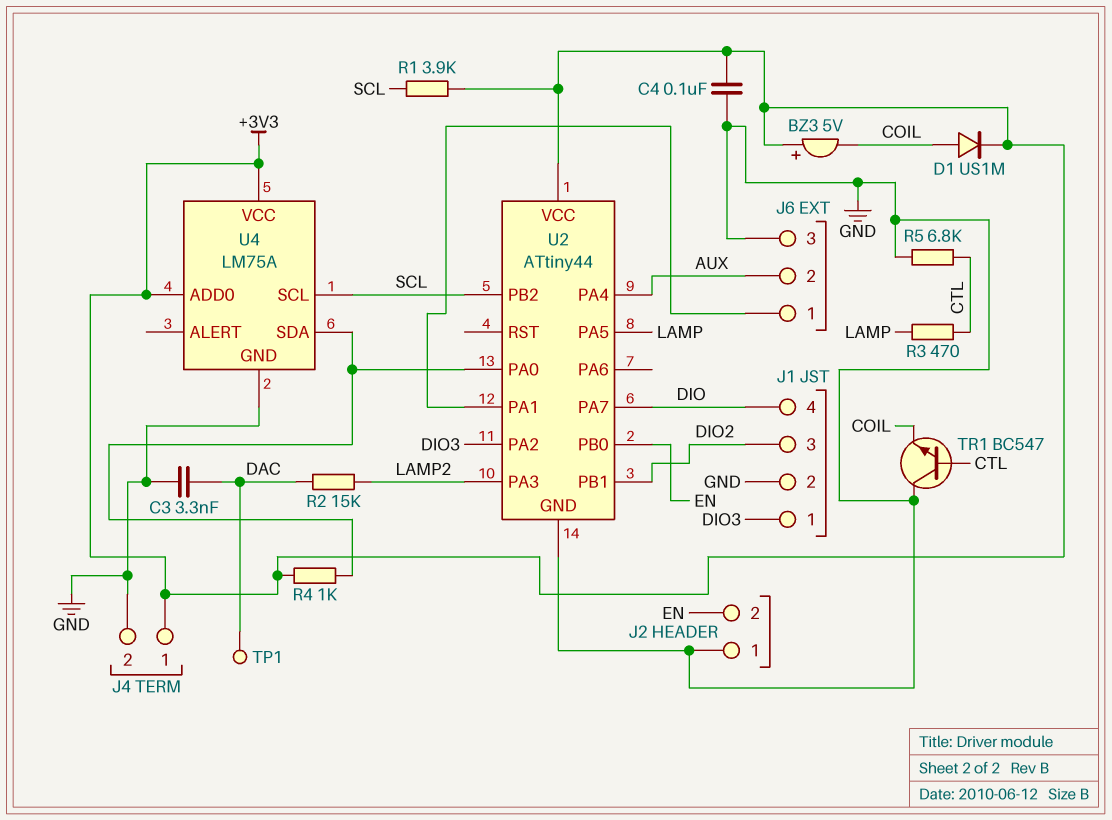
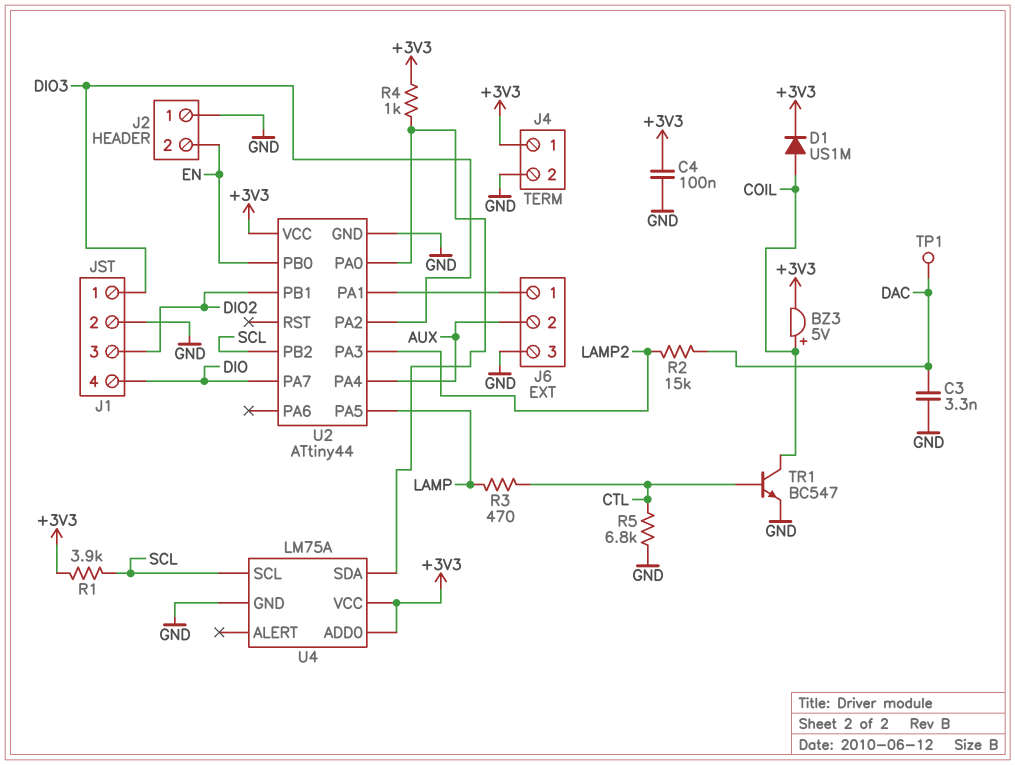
BZ3: buzzer 5V (plus +3V3, minus COIL) -> buzzer 5V (plus COIL, minus +3V3)
TR1: NPN BC547 (B CTL, C GND, E COIL) -> NPN BC547 (B CTL, C COIL, E GND)

